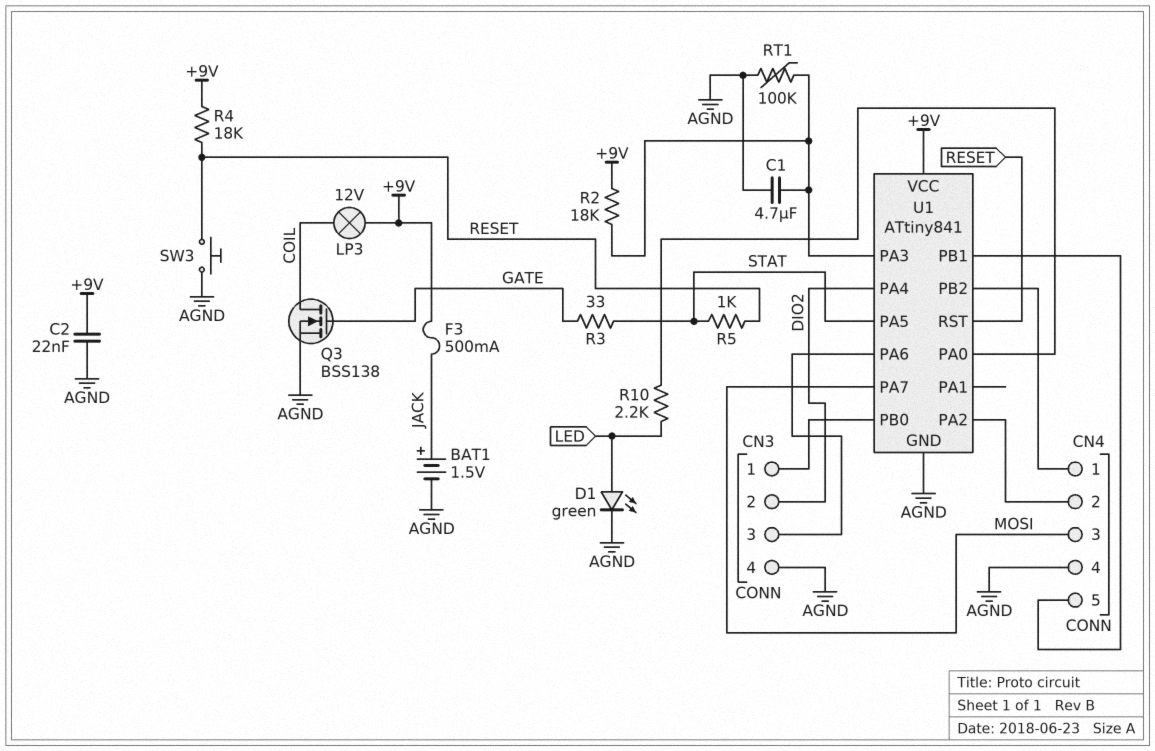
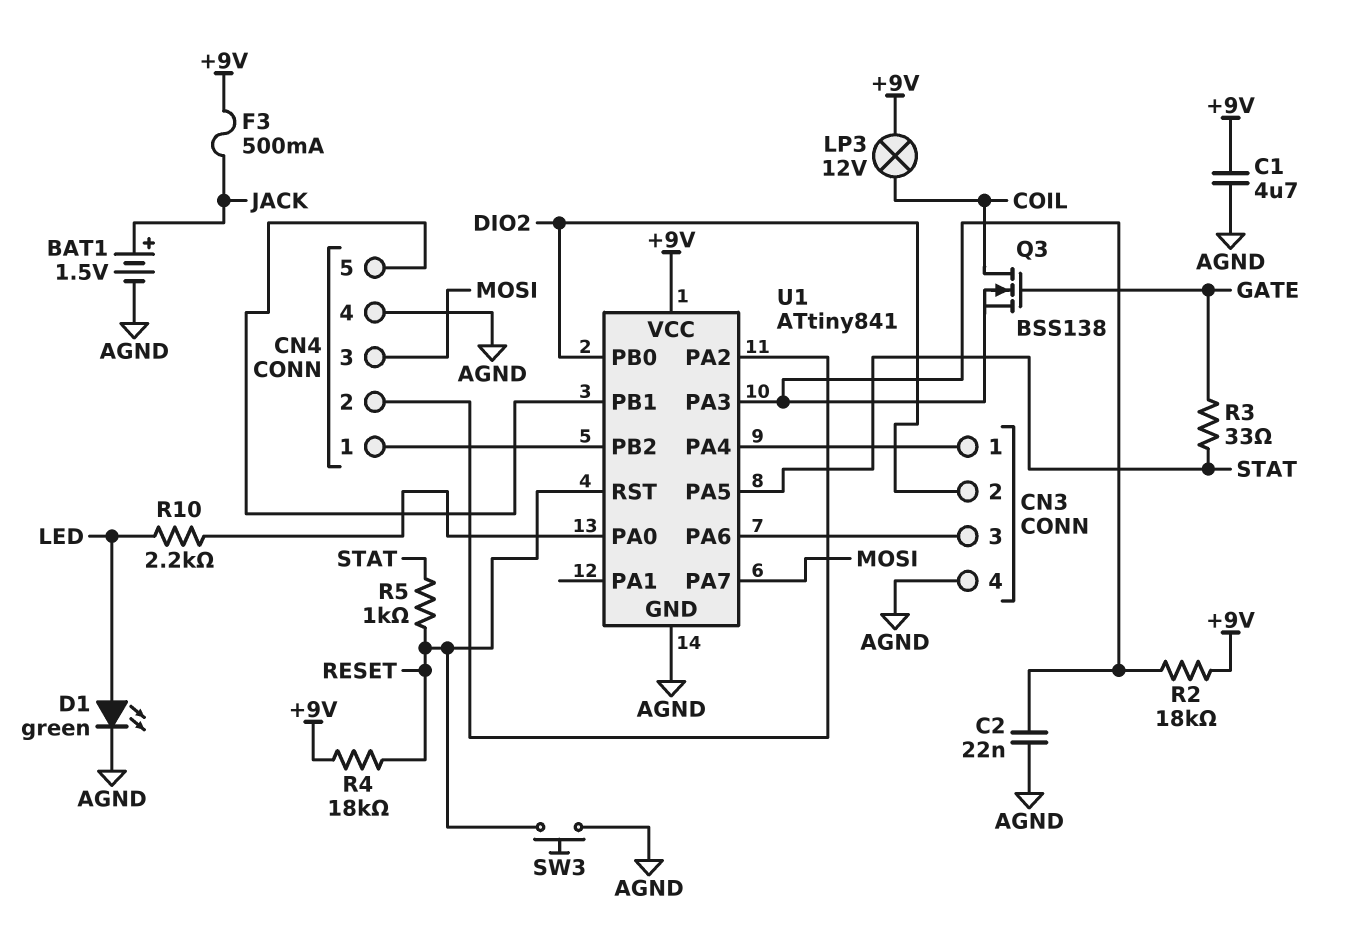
C1: 4.7uF (AGND, U1/PA3) -> 4.7uF (+9V, AGND)
C2: 22nF (+9V, AGND) -> 22nF (AGND, U1/PA3)
Q3: NMOS BSS138 (G GATE, D COIL, S AGND) -> NMOS BSS138 (G GATE, D COIL, S U1/PA3)
RT1: 100k (AGND, U1/PA3) -> none
U1 pin PA4: DIO2 -> CN3/1
U1 pin PB0: CN3/1 -> DIO2

